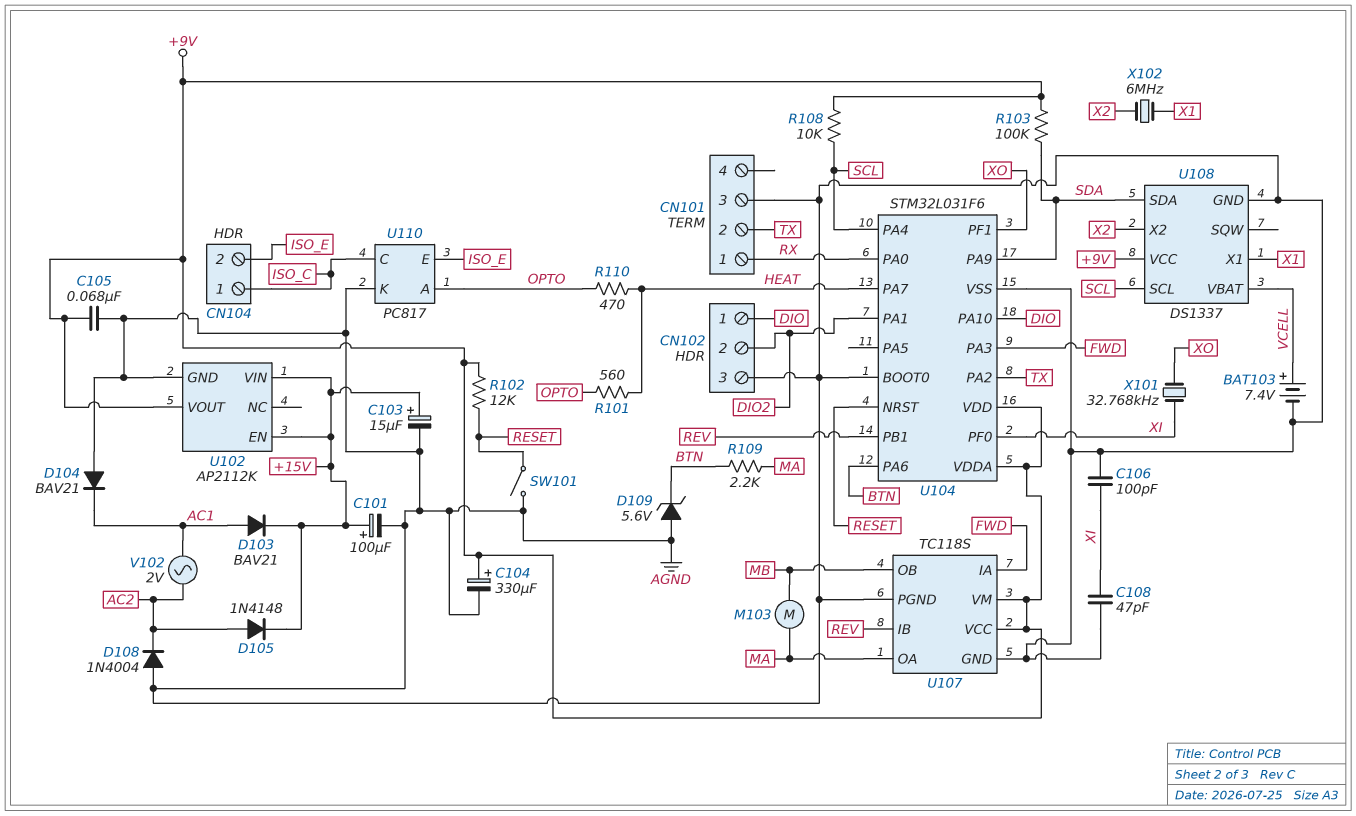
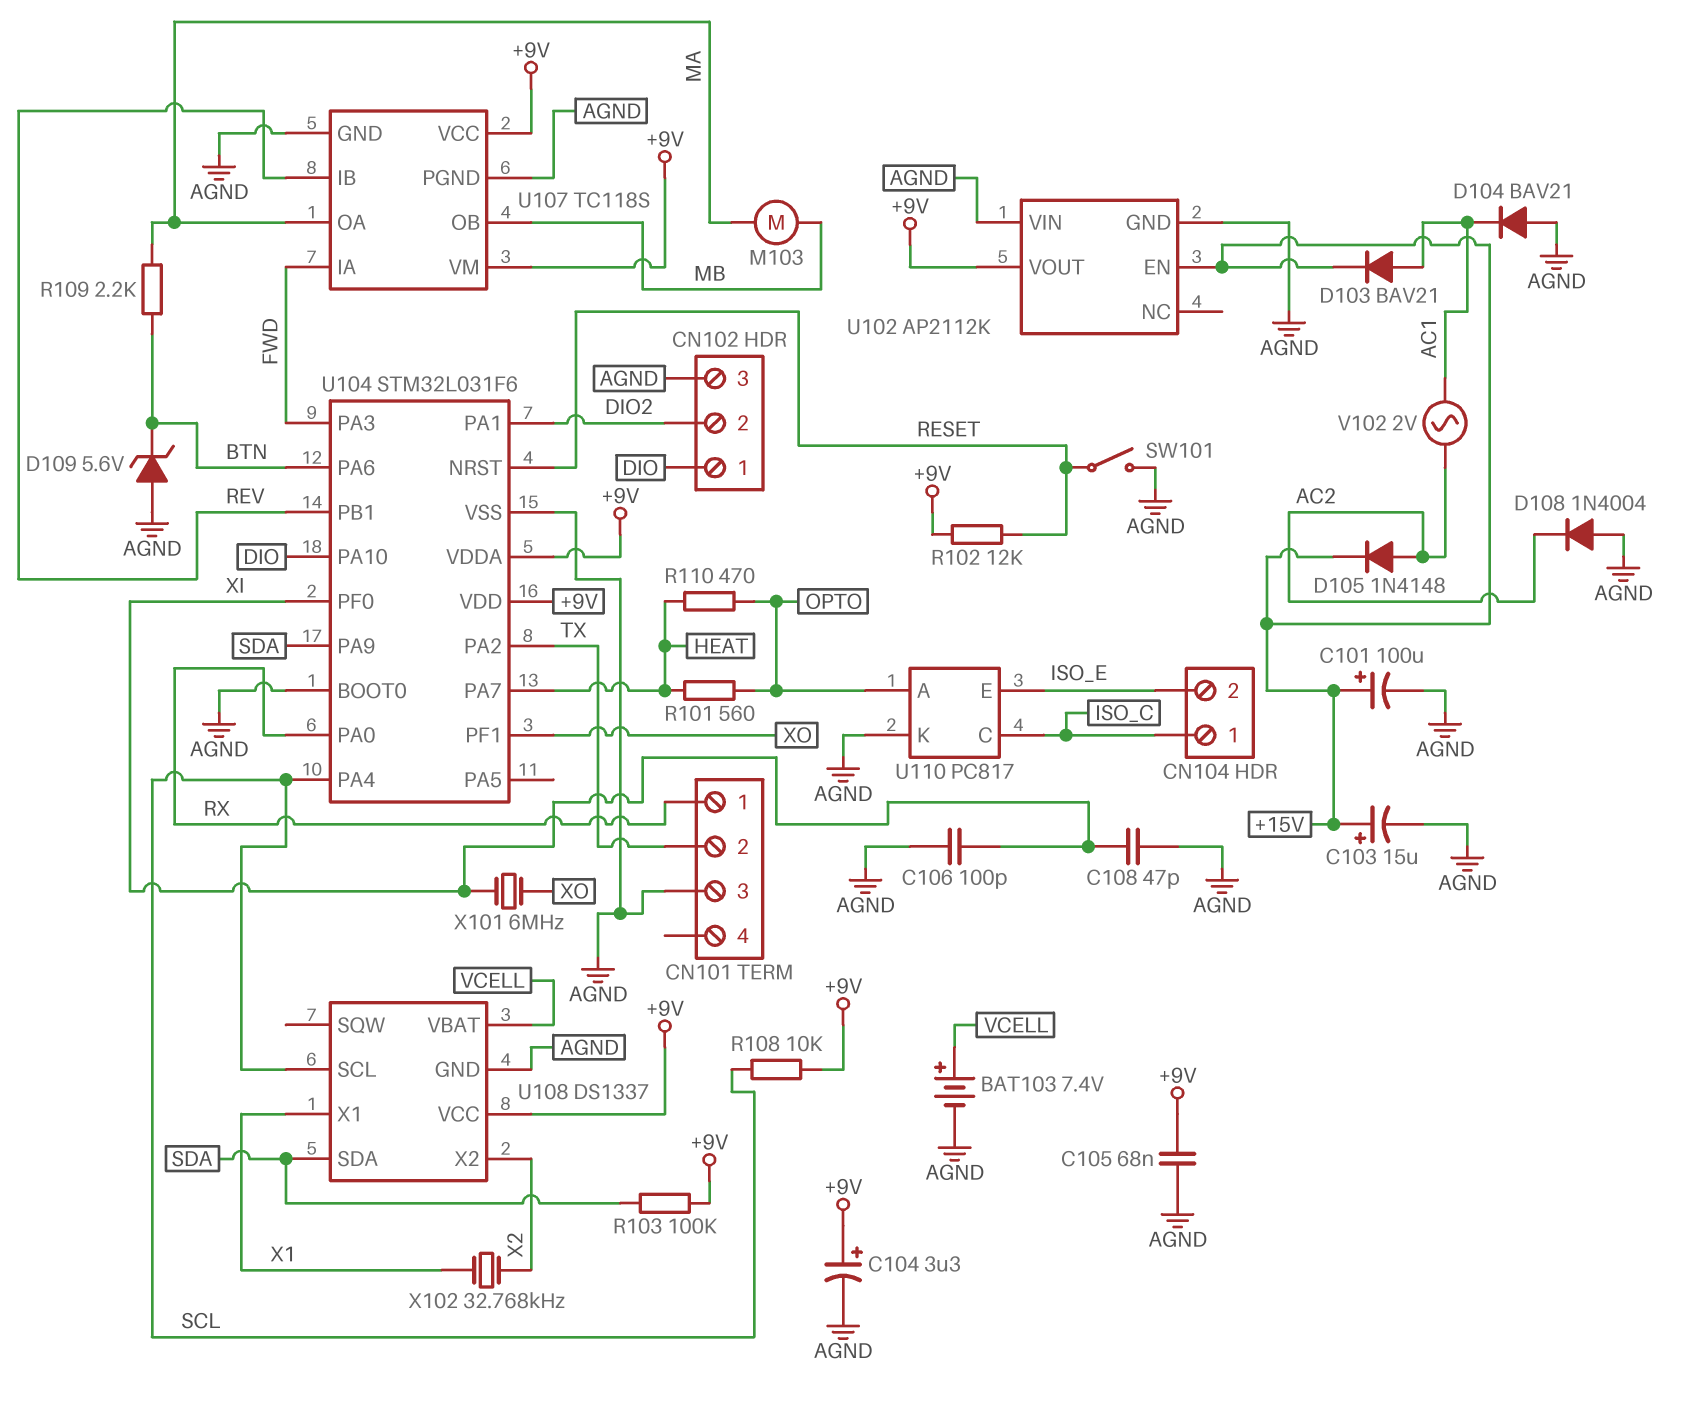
C104: 330uF (plus +9V, minus AGND) -> 3.3uF (plus +9V, minus AGND)
U102 pin VIN: +15V -> AGND
X101: 32.768kHz (XI, XO) -> 6MHz (XI, XO)
X102: 6MHz (X1, X2) -> 32.768kHz (X1, X2)

